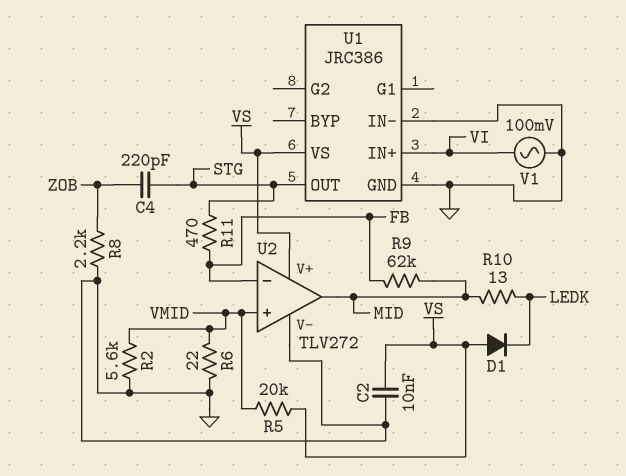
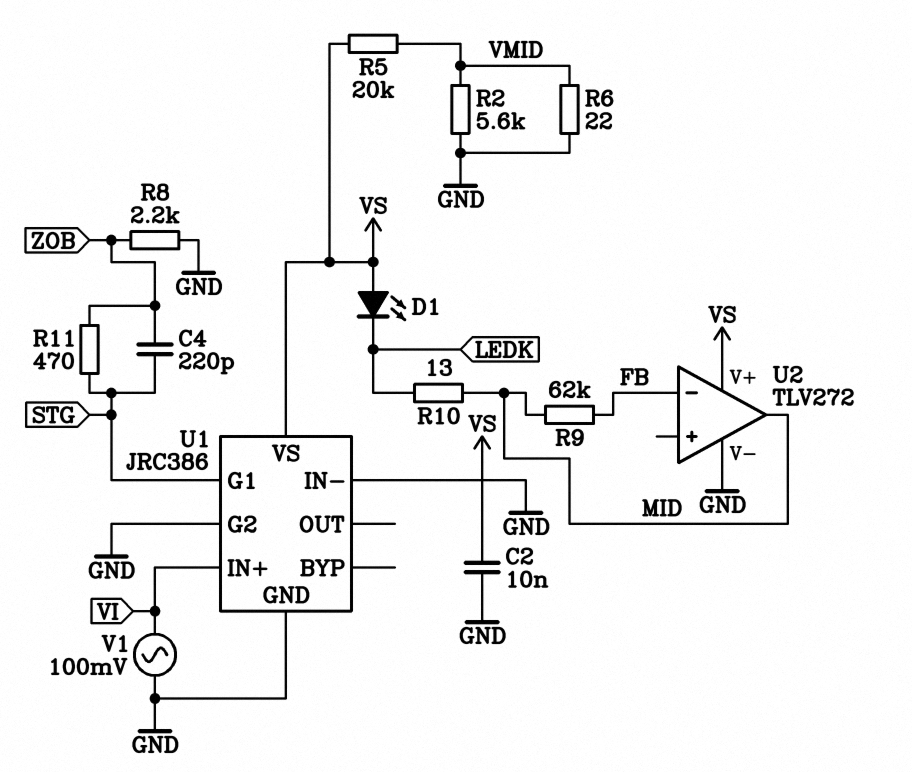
D1: diode (A VS, K LEDK) -> LED (A VS, K LEDK)
R11: 470 (FB, STG) -> 470 (STG, ZOB)
U1 pin G1: none -> STG
U1 pin G2: none -> GND
U1 pin OUT: STG -> none
U2 pin in+: VMID -> none

